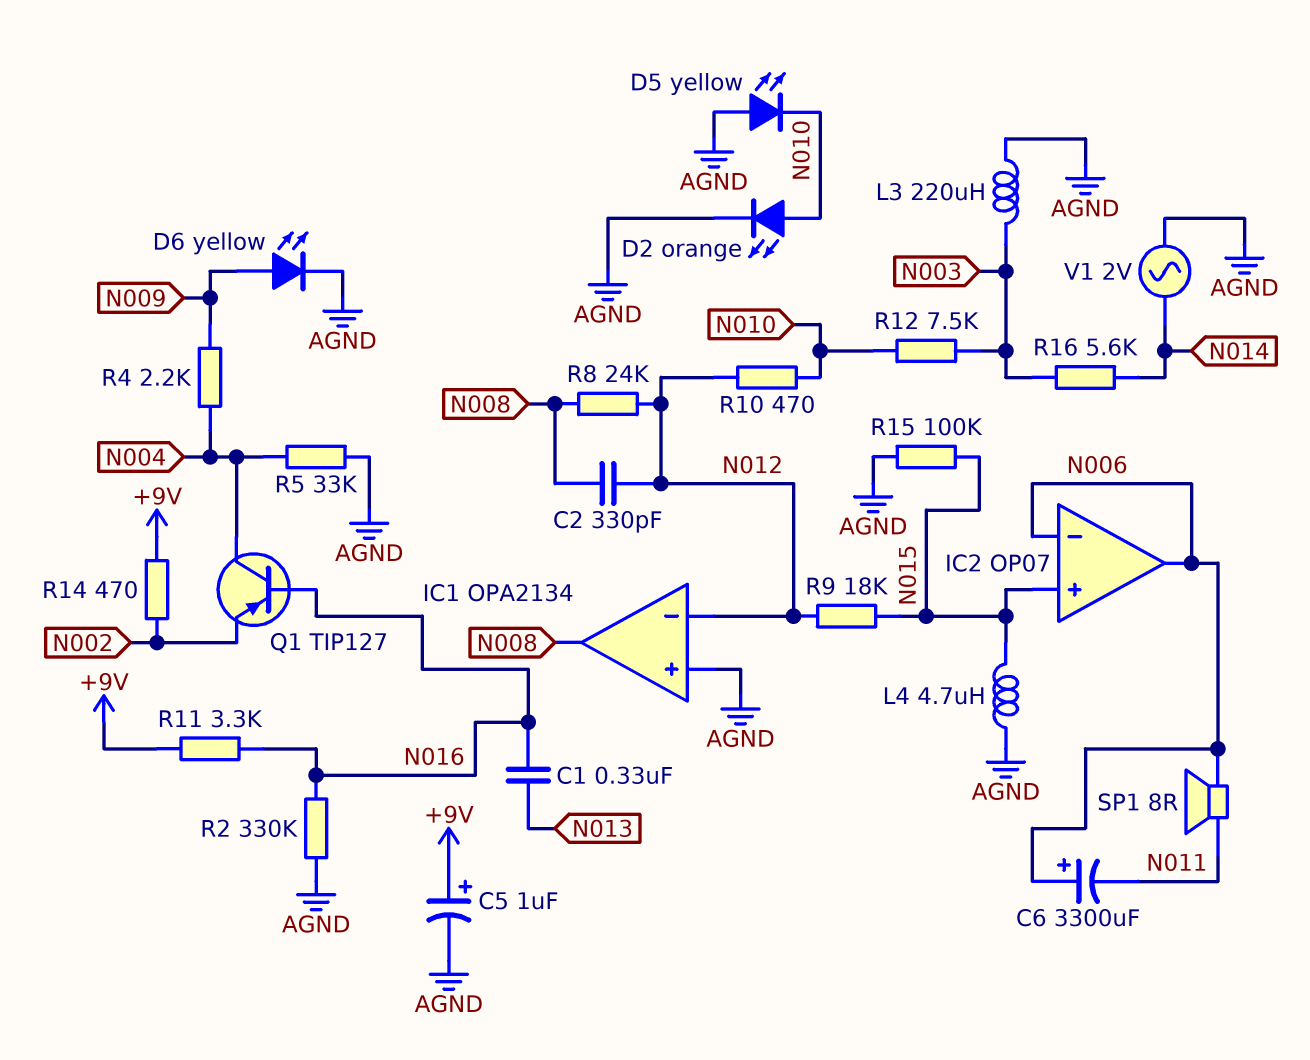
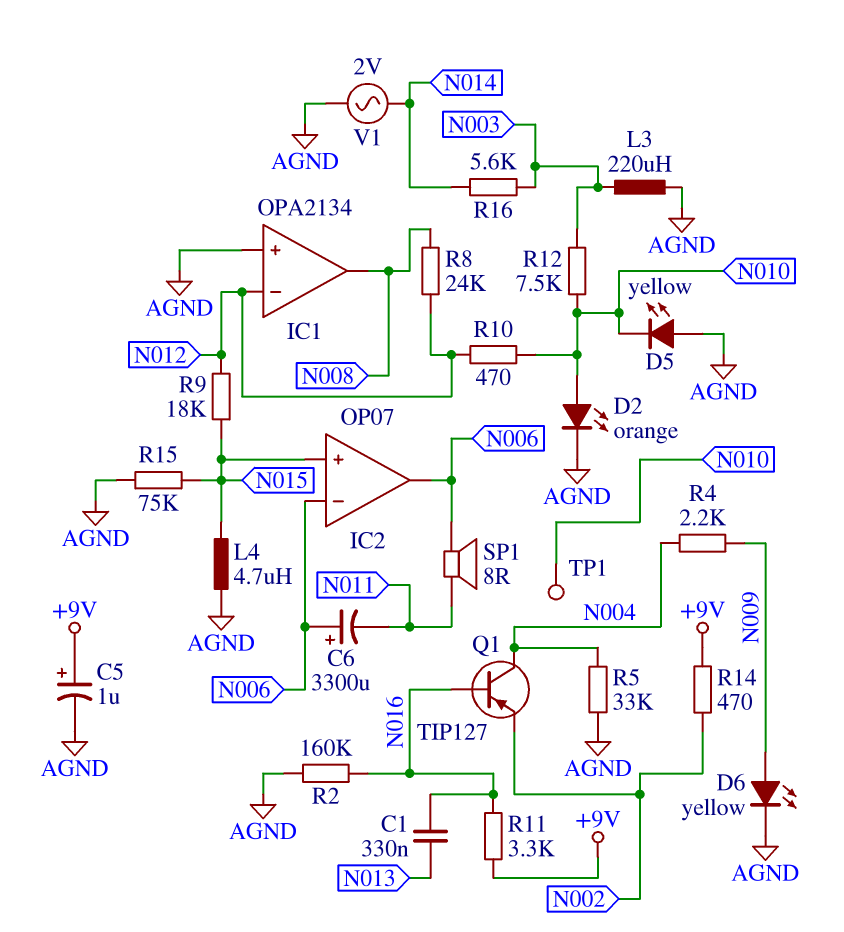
C2: 330pF (N008, N012) -> none
R2: 330k (AGND, N016) -> 160k (AGND, N016)
R15: 100k (AGND, N015) -> 75k (AGND, N015)
TP1: none -> test point (N010)

